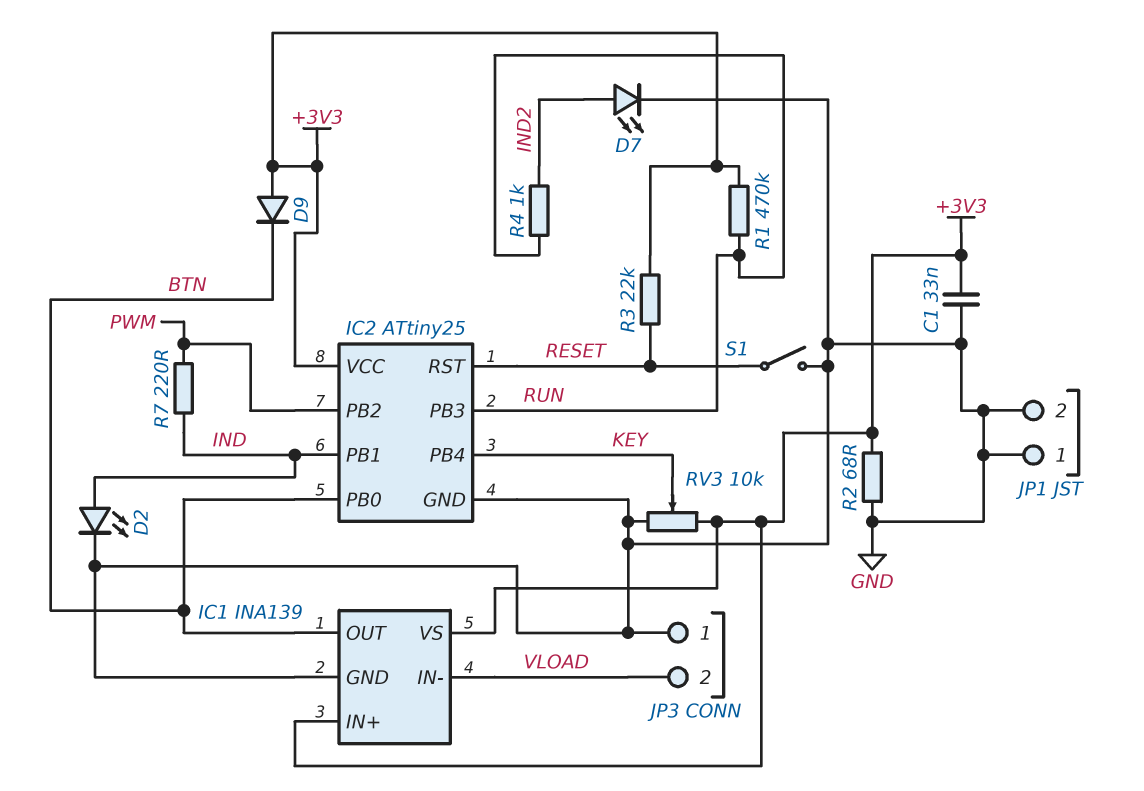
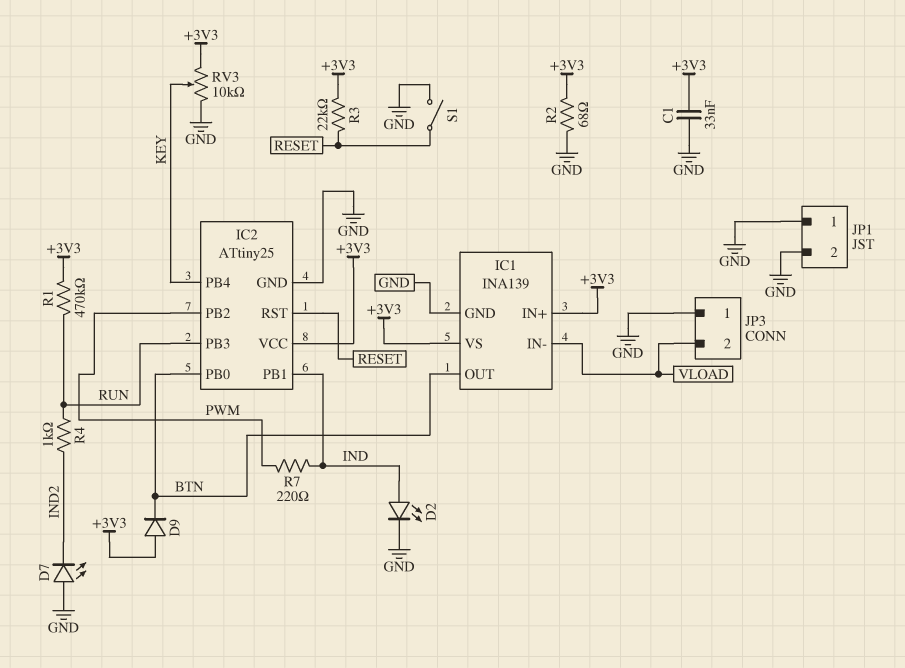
D7: LED (A IND2, K GND) -> LED (A GND, K IND2)

